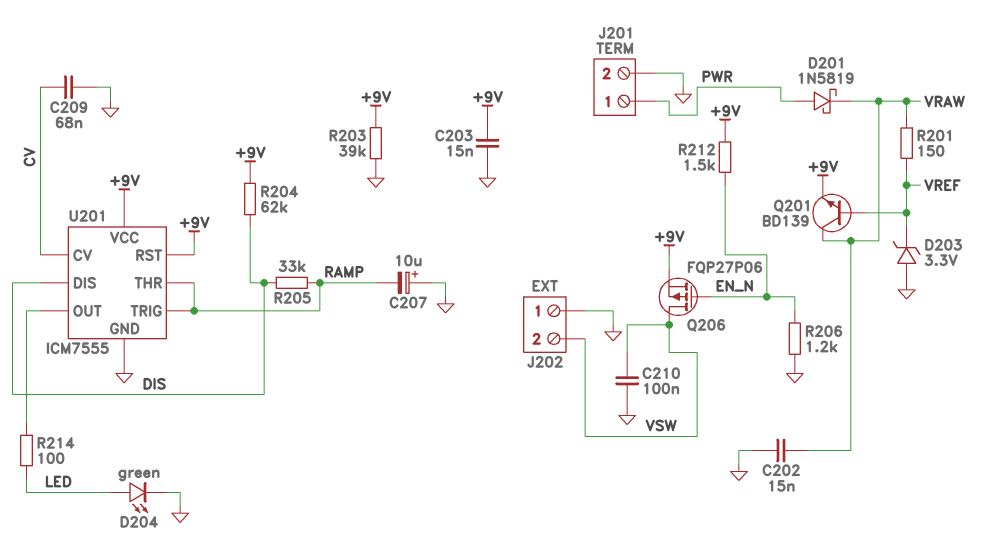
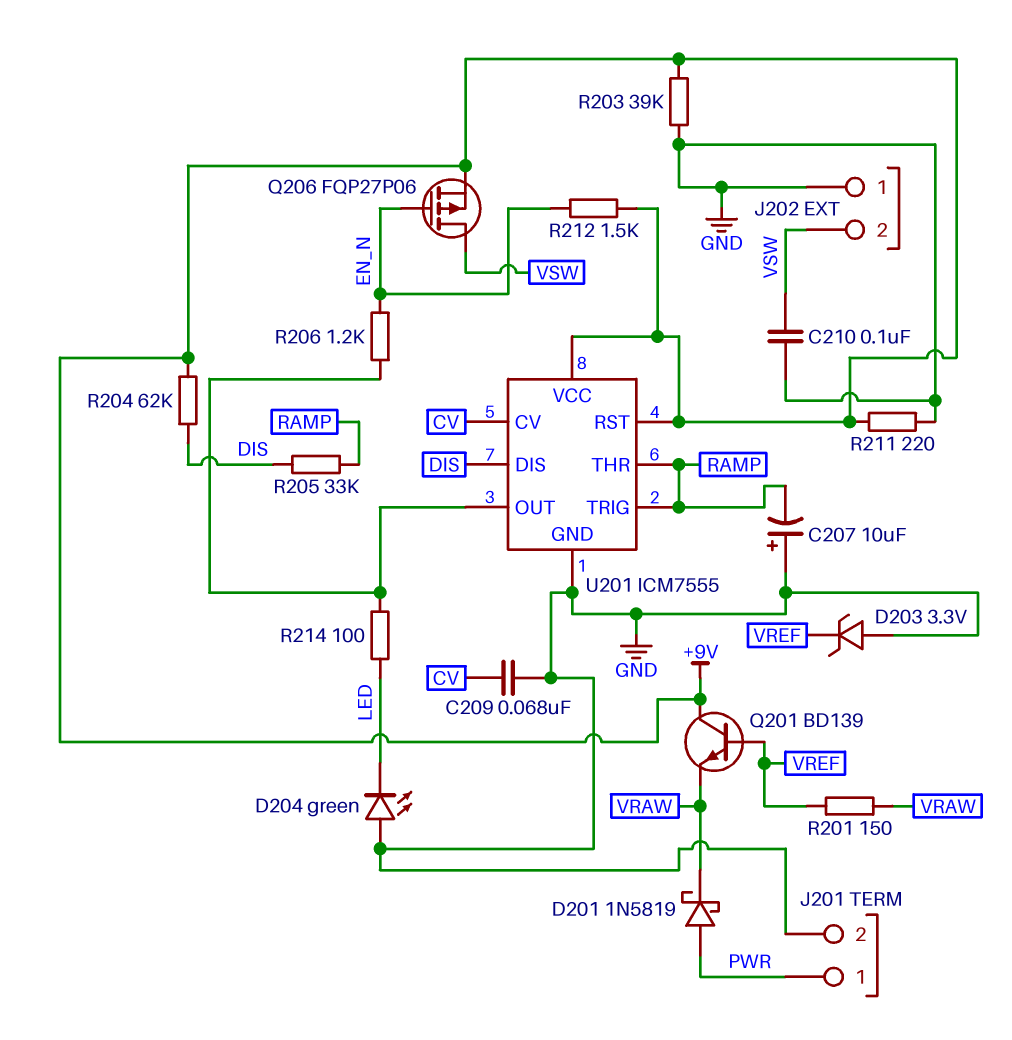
C202: 15nF (GND, VRAW) -> none
C203: 15nF (+9V, GND) -> none
D204: LED green (A LED, K GND) -> LED green (A GND, K LED)
Q201: NPN BD139 (B VREF, C VRAW, E +9V) -> NPN BD139 (B VREF, C +9V, E VRAW)
R206: 1.2k (EN_N, GND) -> 1.2k (EN_N, U201/OUT)
R211: none -> 220 (+9V, GND)

